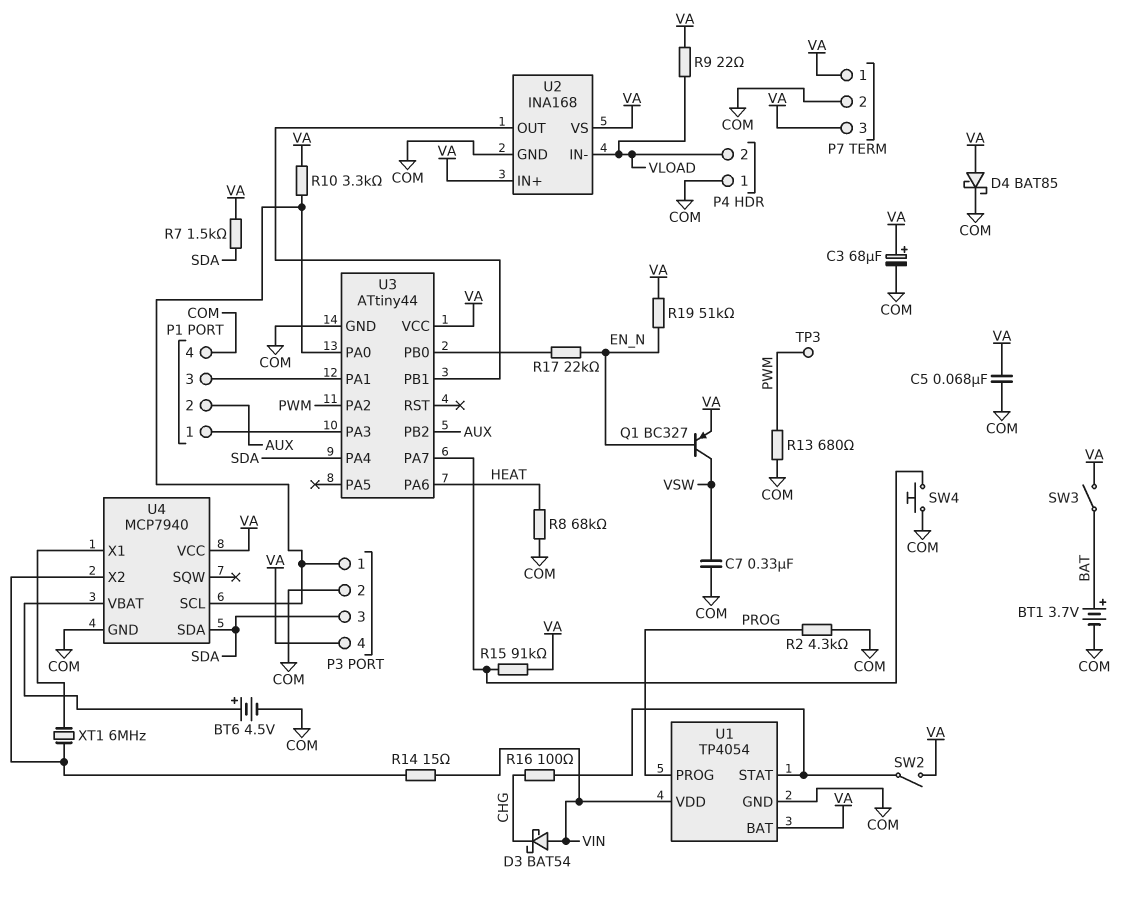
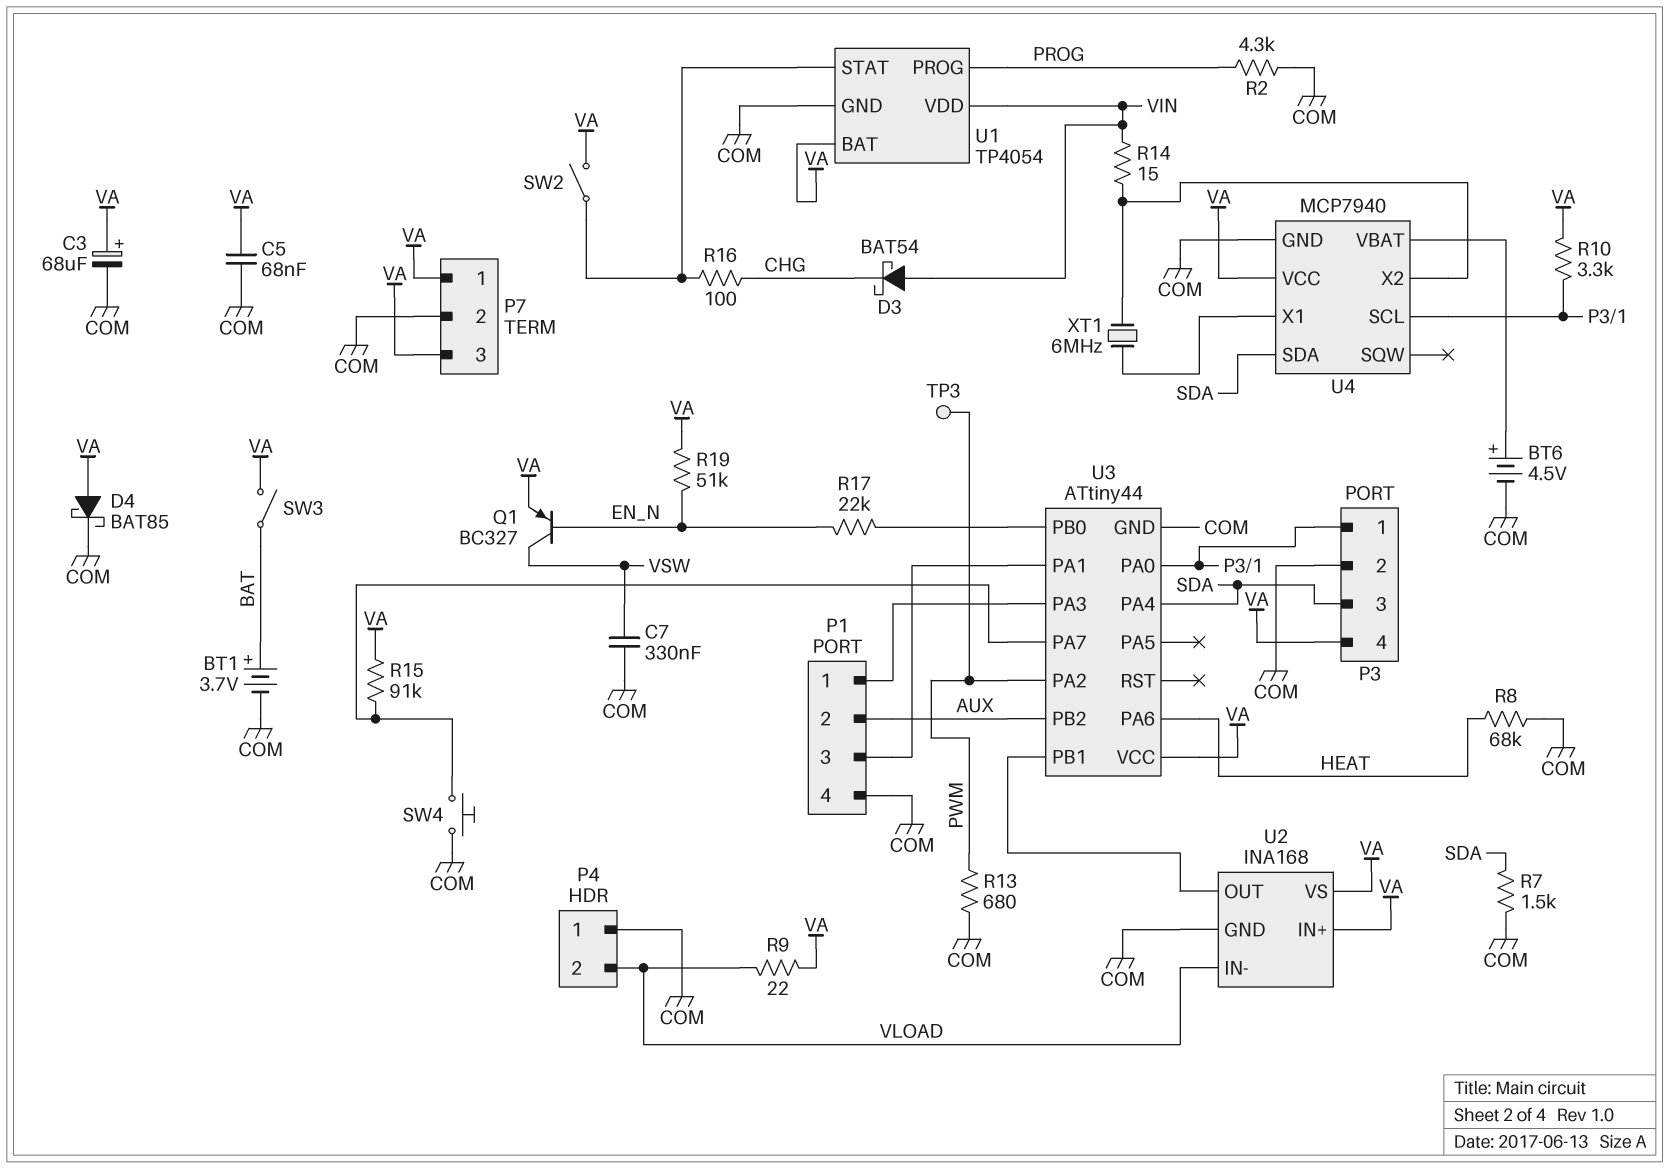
R7: 1.5k (SDA, VA) -> 1.5k (COM, SDA)

